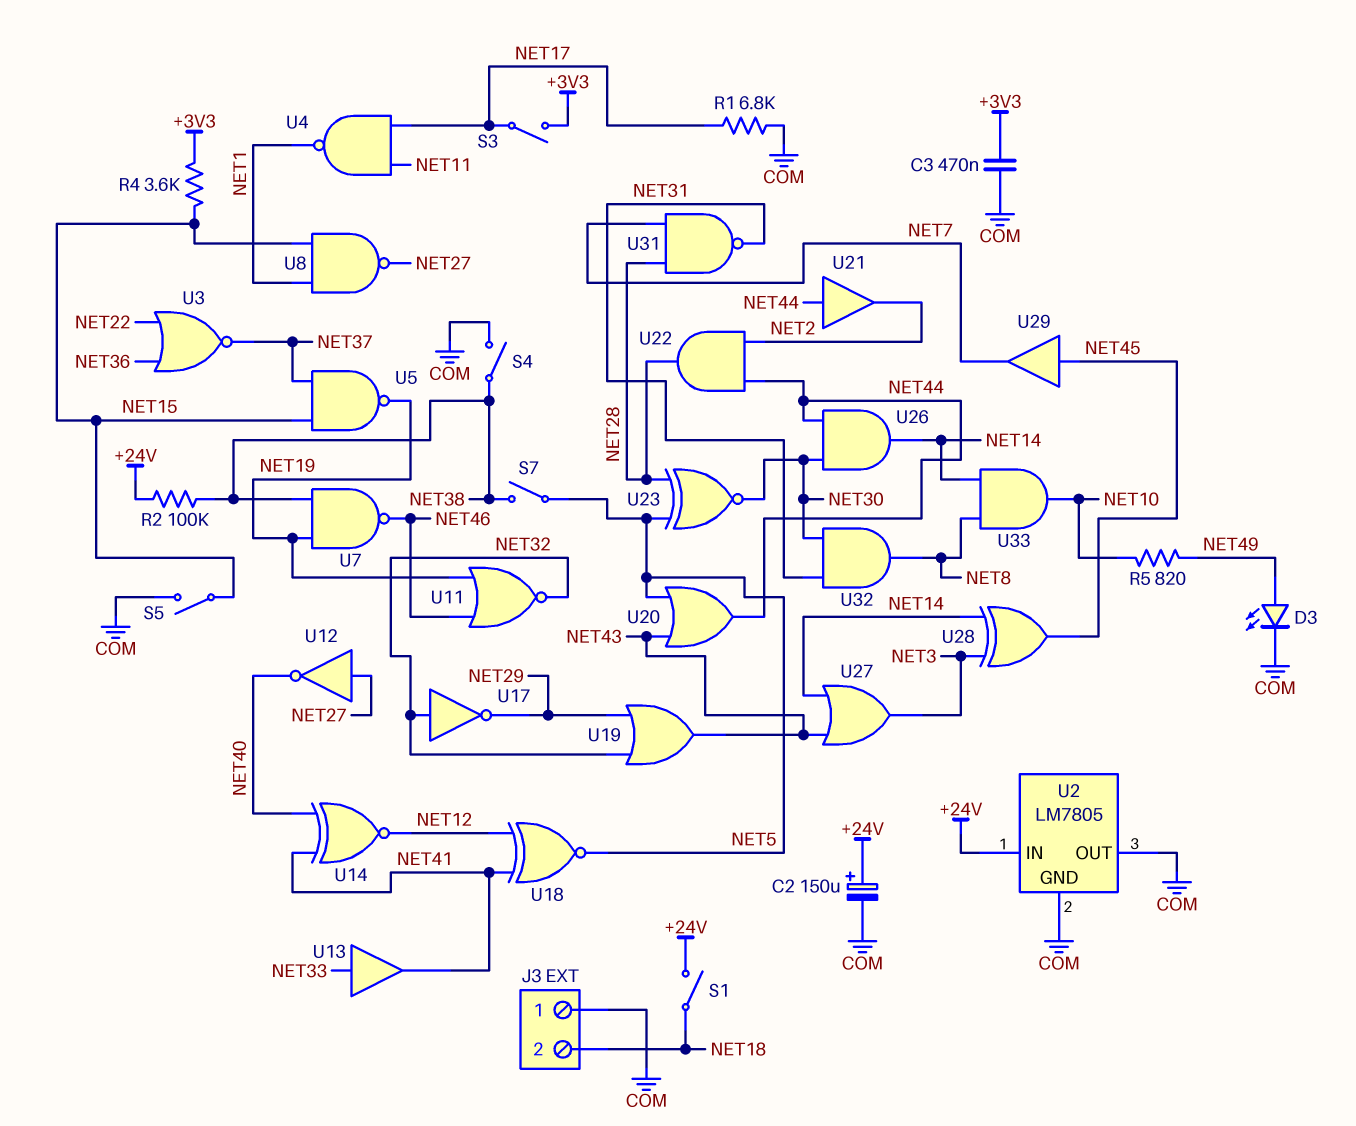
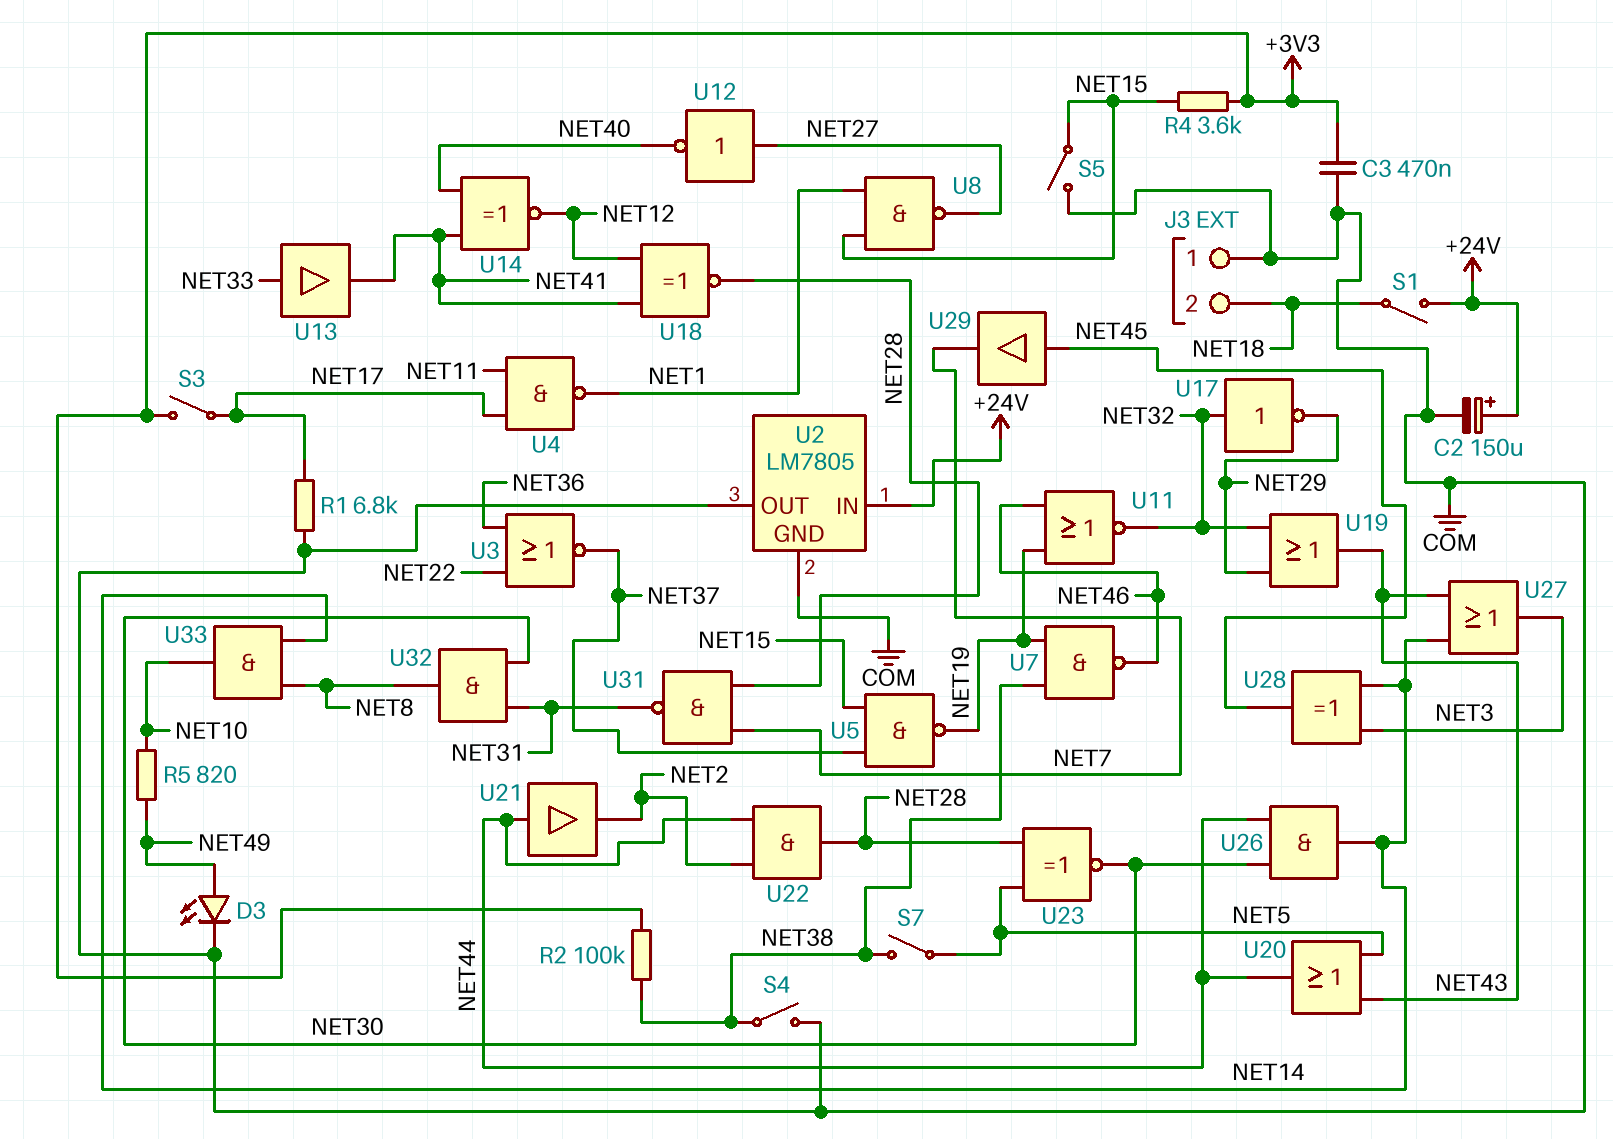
R2: 100k (+24V, NET38) -> 100k (+3V3, NET38)
U18: XNOR (in NET12, in NET41, out NET5) -> XNOR (in NET12, in NET41, out NET28)

